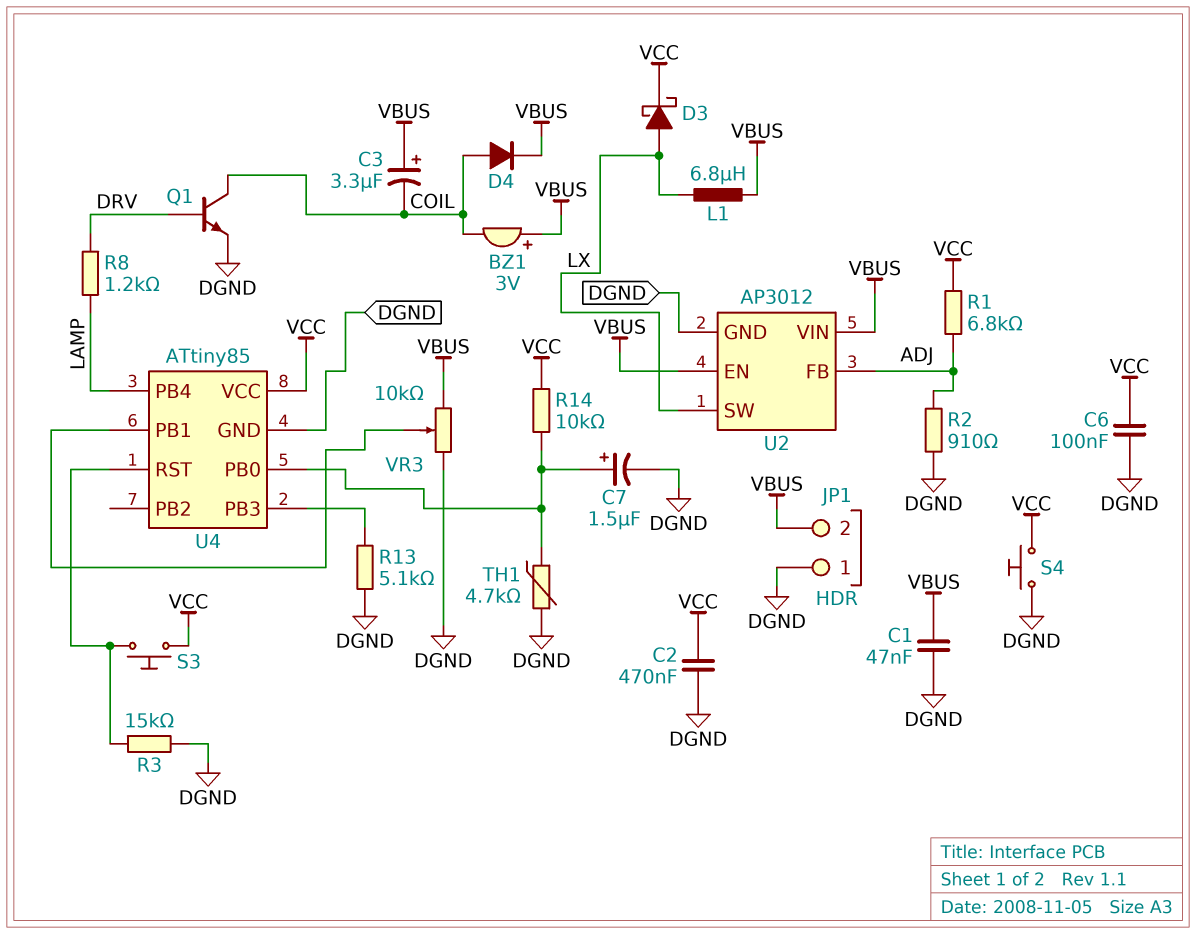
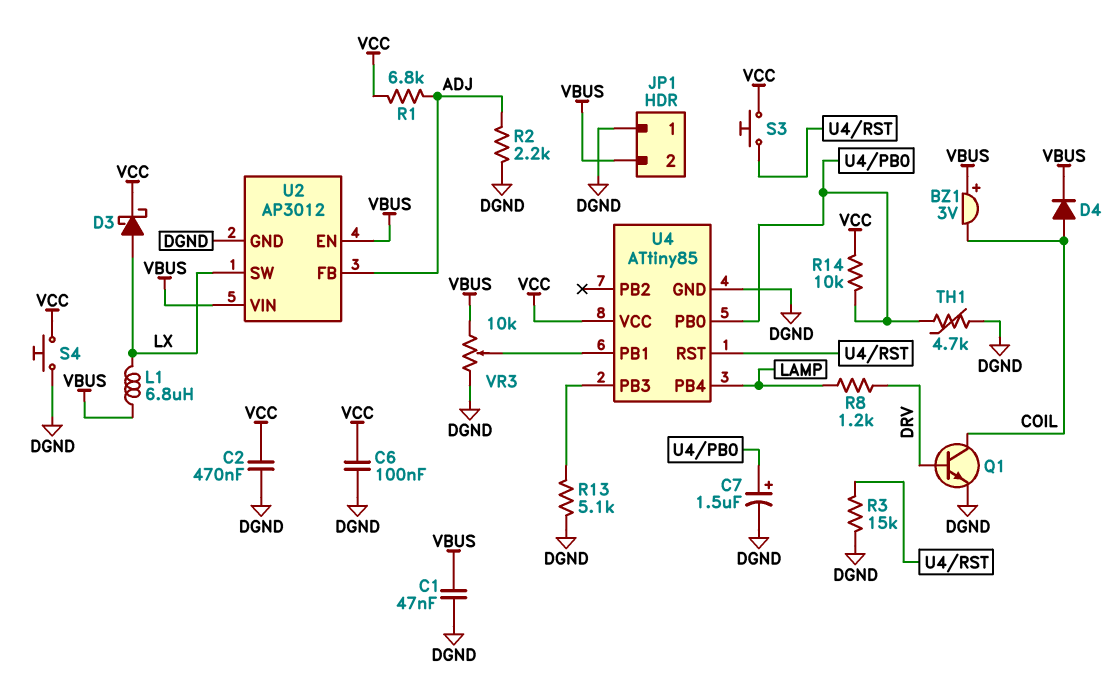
C3: 3.3uF (plus VBUS, minus COIL) -> none
R2: 910 (ADJ, DGND) -> 2.2k (ADJ, DGND)

